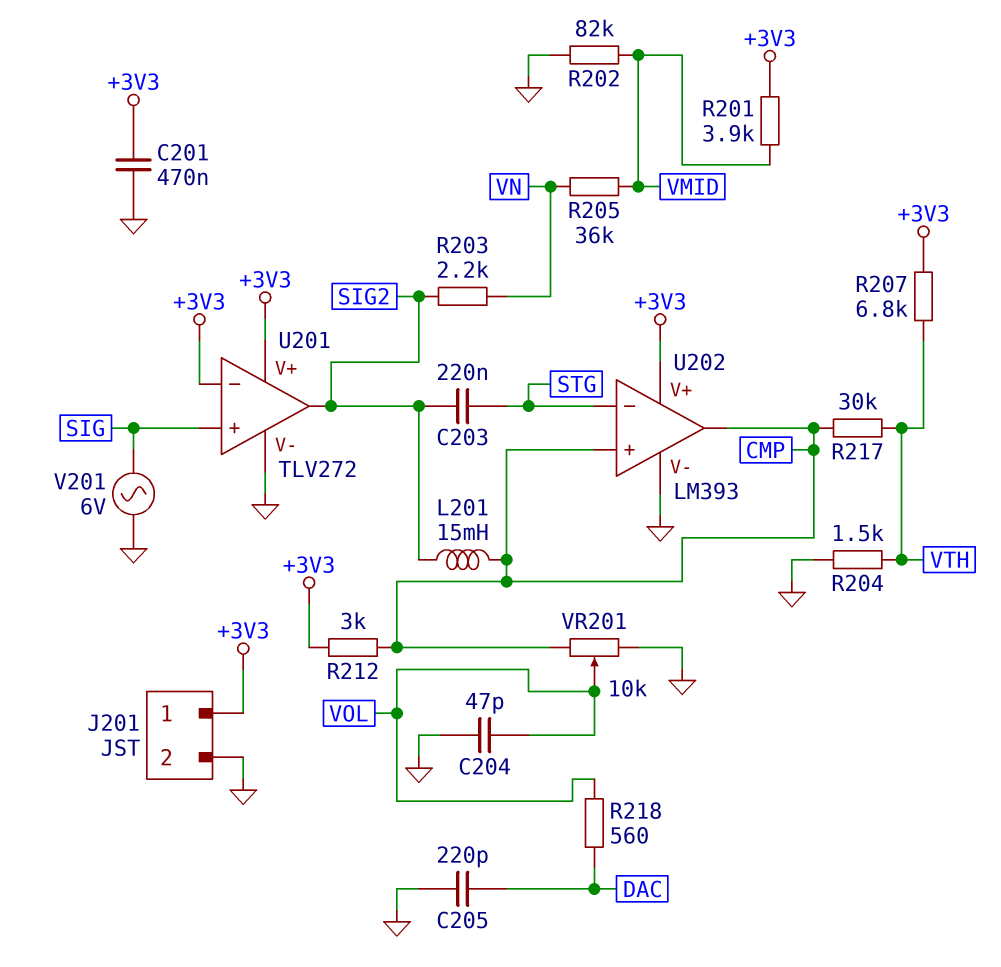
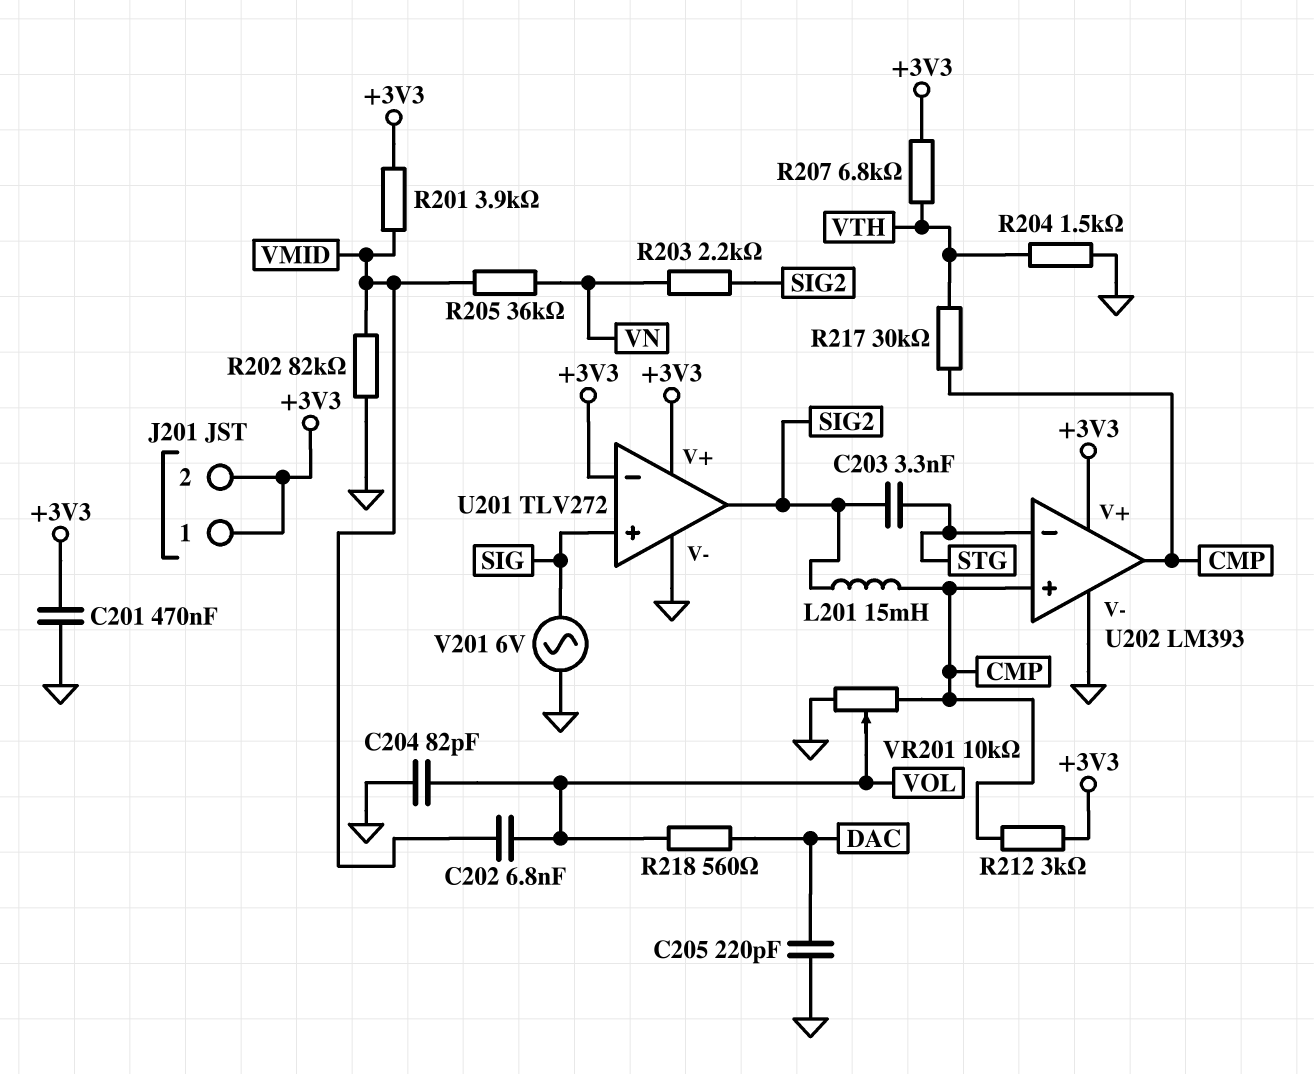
C202: none -> 6.8nF (VMID, VOL)
C203: 220nF (SIG2, STG) -> 3.3nF (SIG2, STG)
C204: 47pF (GND, VOL) -> 82pF (GND, VOL)
J201 pin 2: GND -> +3V3

